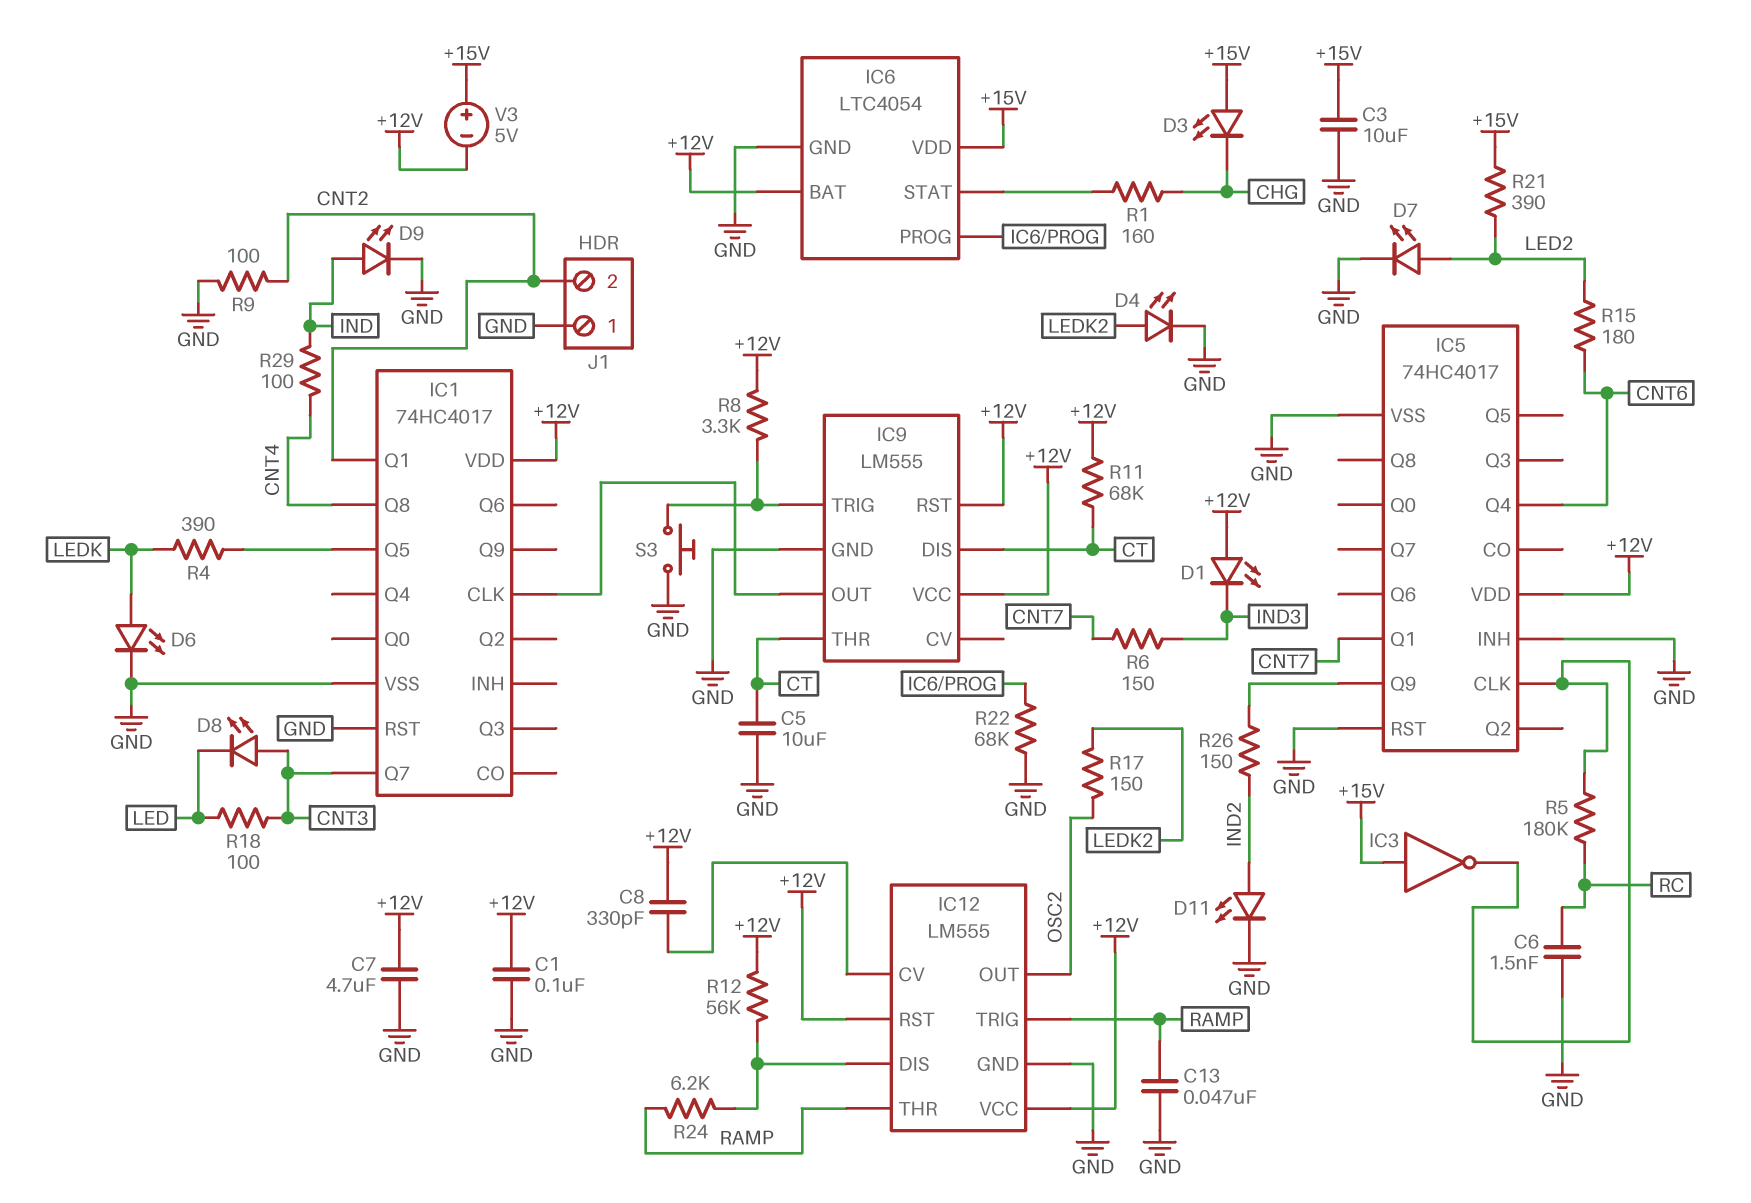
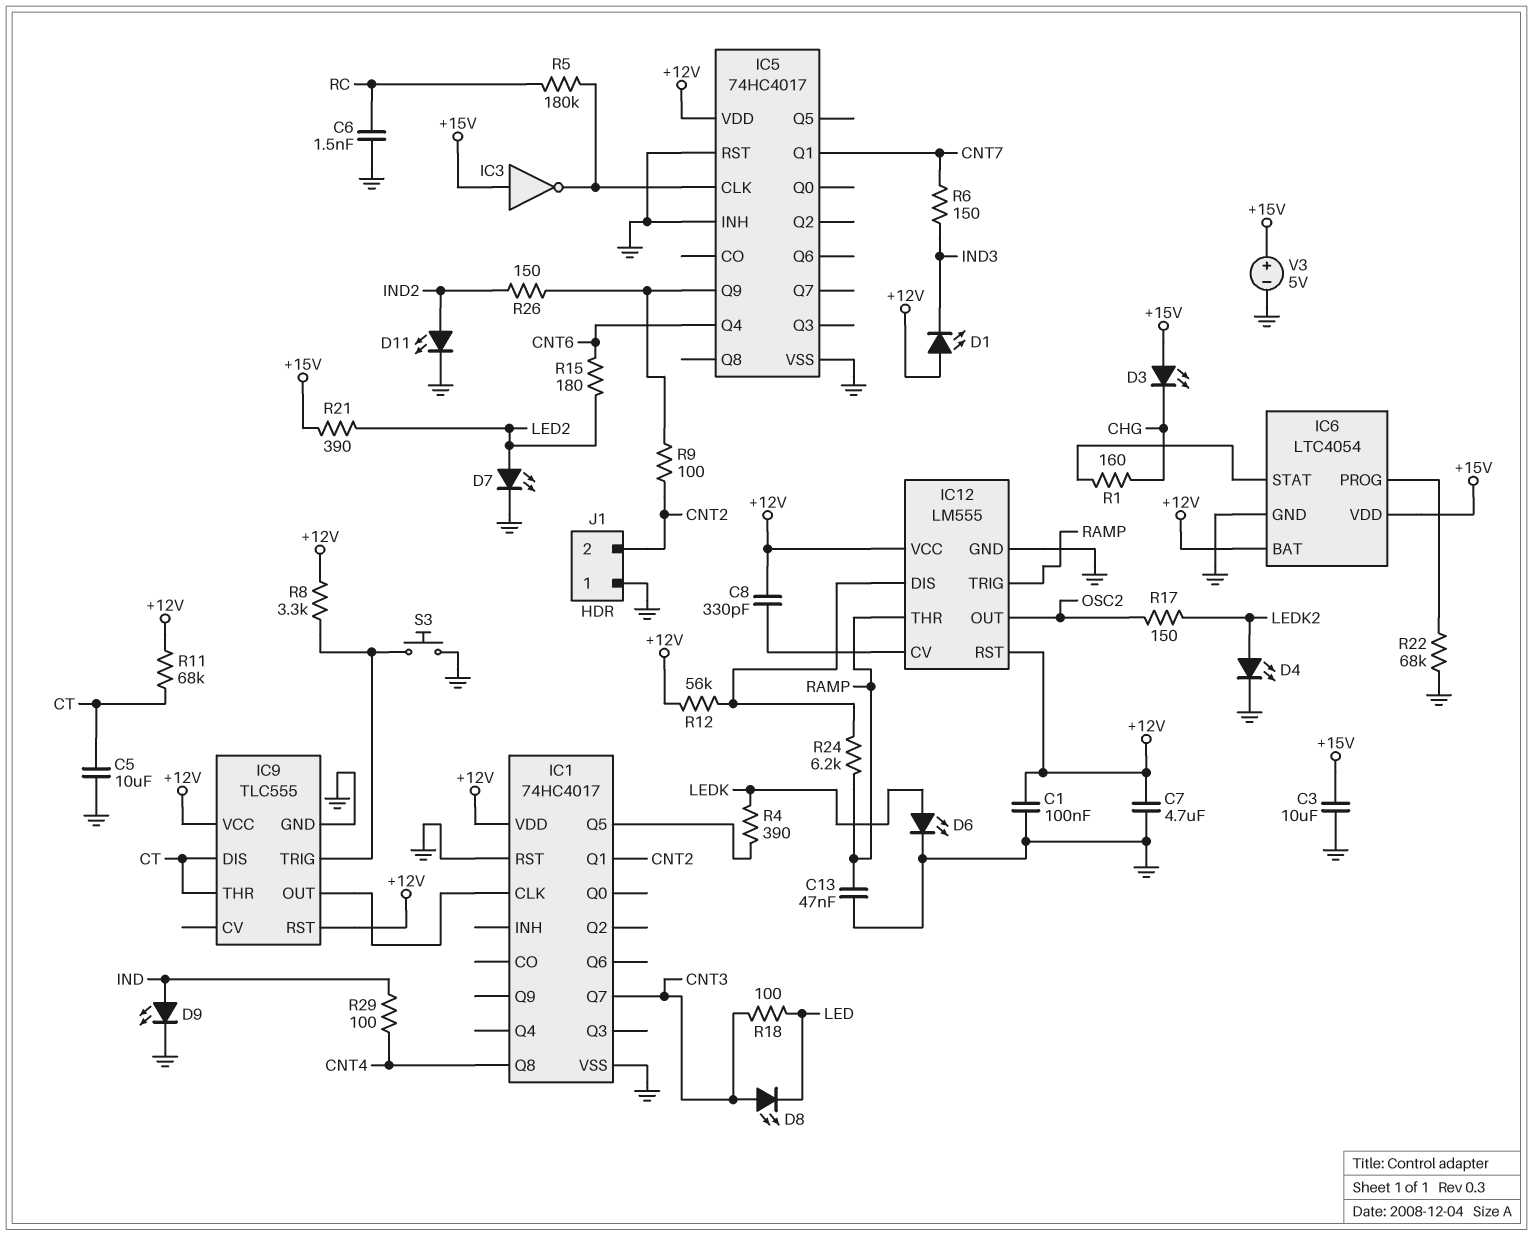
IC9: LM555 -> TLC555
R9: 100 (CNT2, GND) -> 100 (CNT2, IC5/Q9)
V3: 5V (plus +15V, minus +12V) -> 5V (plus +15V, minus GND)

